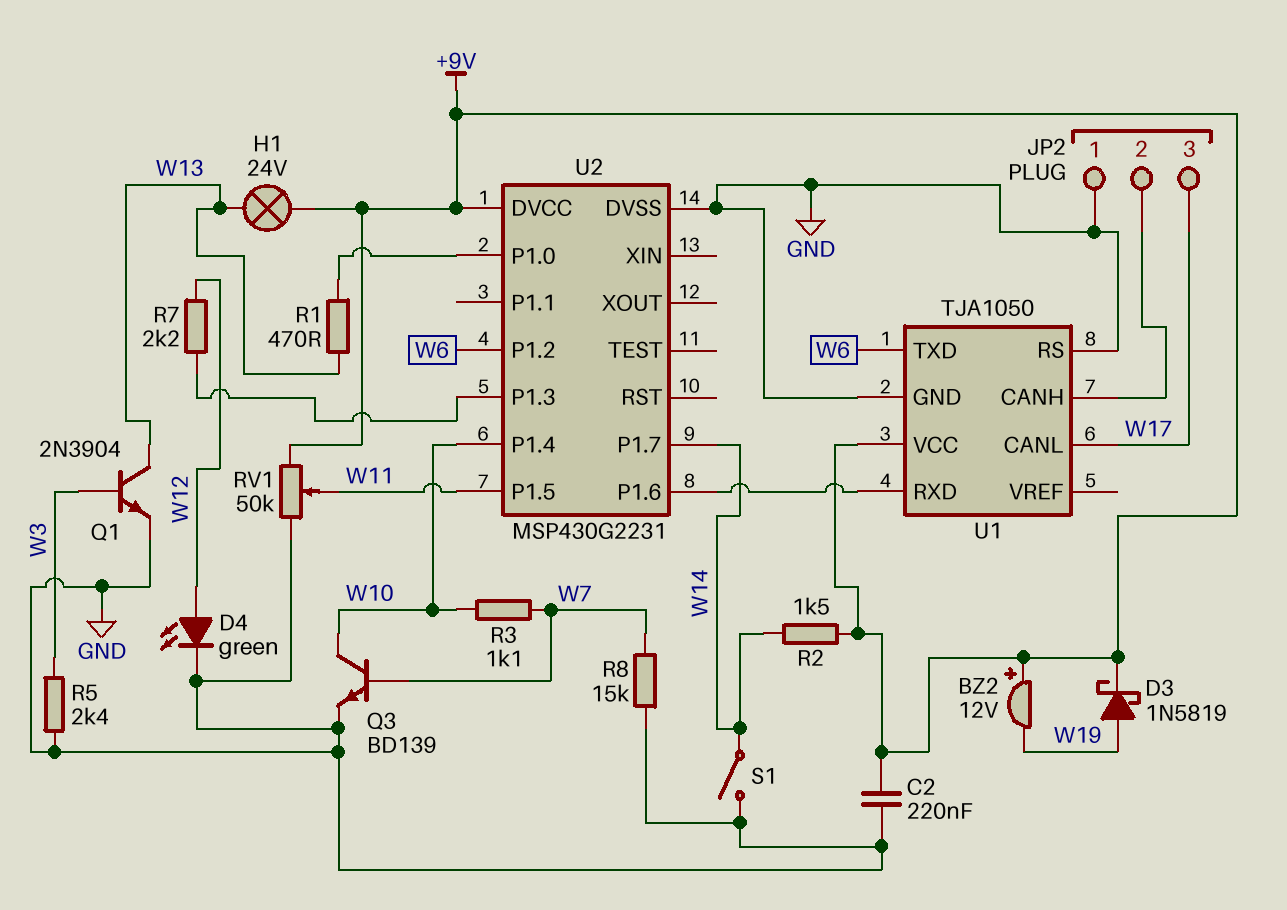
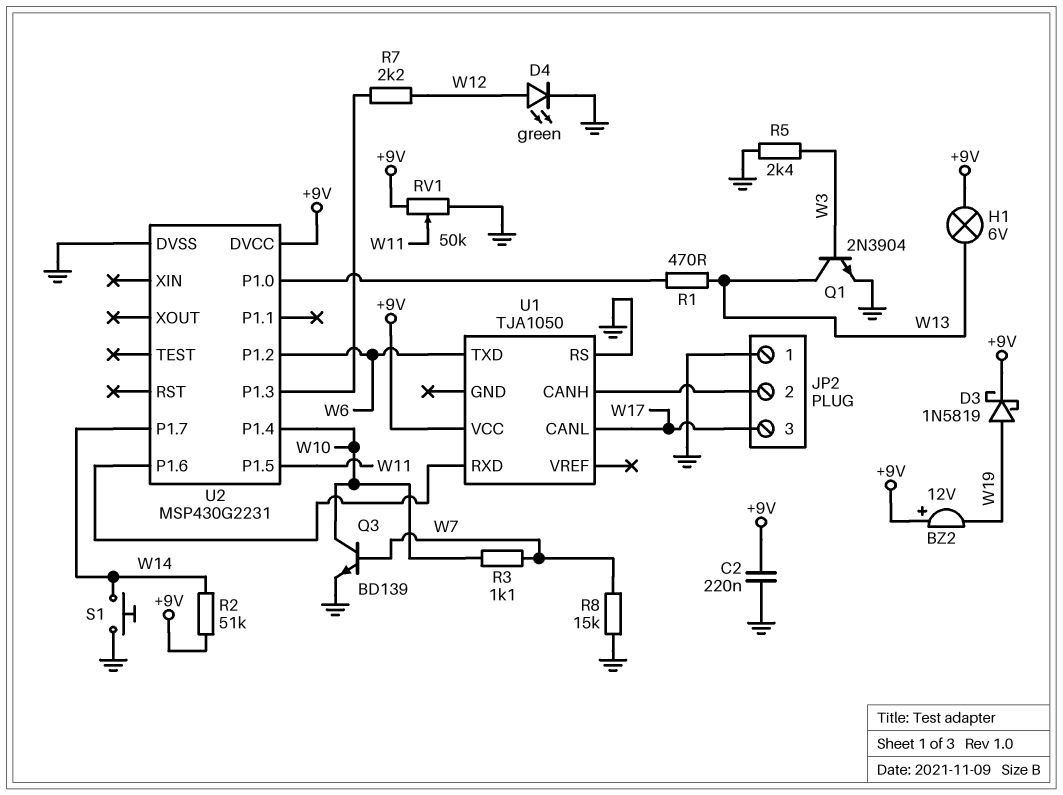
H1: lamp 24V (+9V, W13) -> lamp 6V (+9V, W13)
R2: 1.5k (+9V, W14) -> 51k (+9V, W14)
S1: switch (GND, W14) -> button (GND, W14)
U1 pin GND: GND -> none

